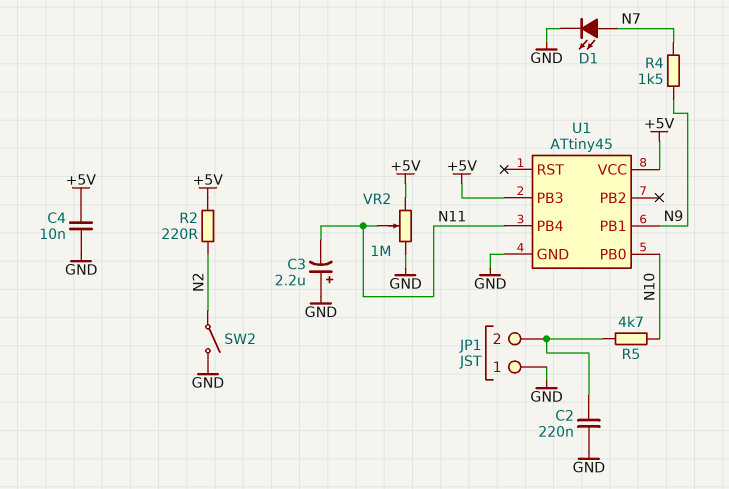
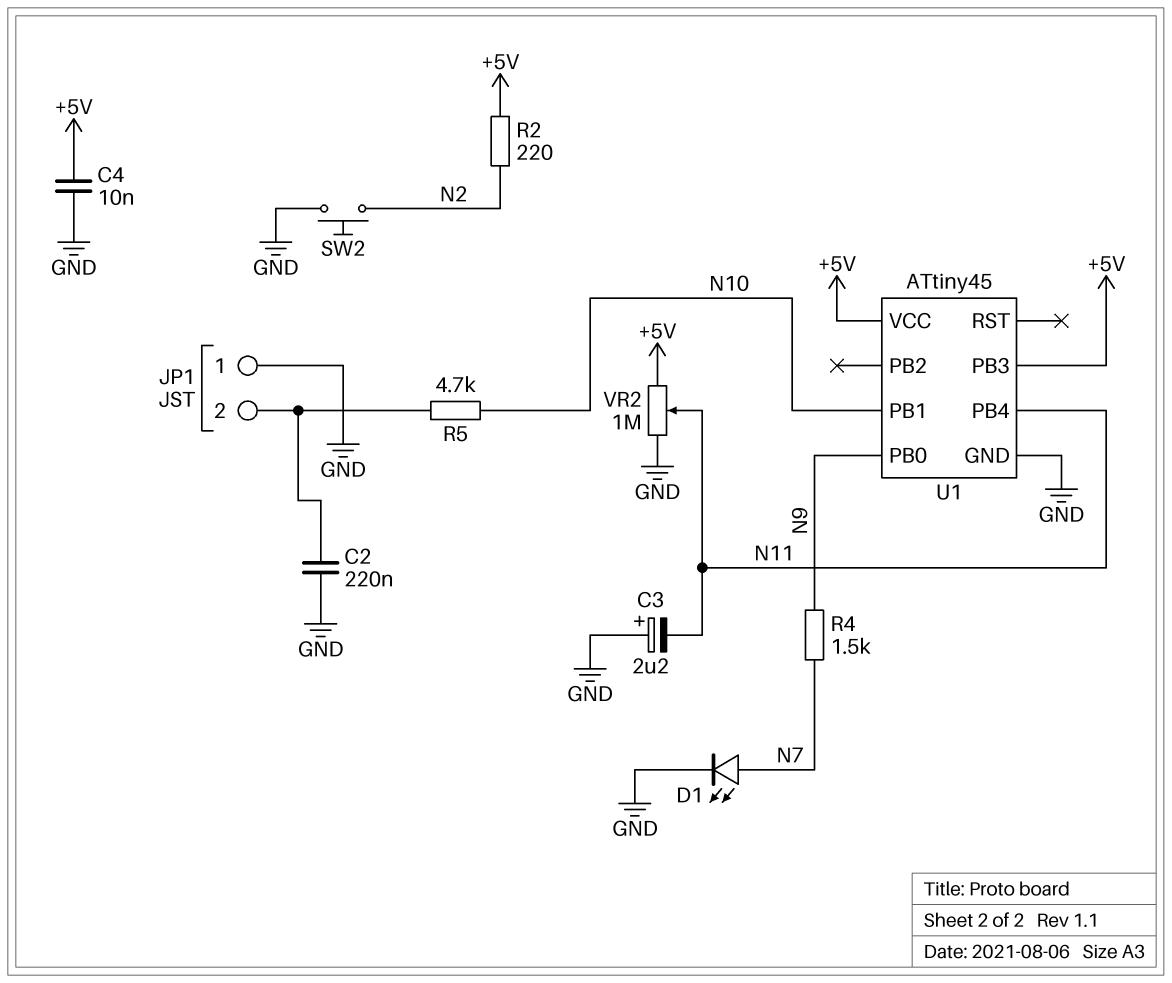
SW2: switch (GND, N2) -> button (GND, N2)
U1 pin PB0: N10 -> N9
U1 pin PB1: N9 -> N10

